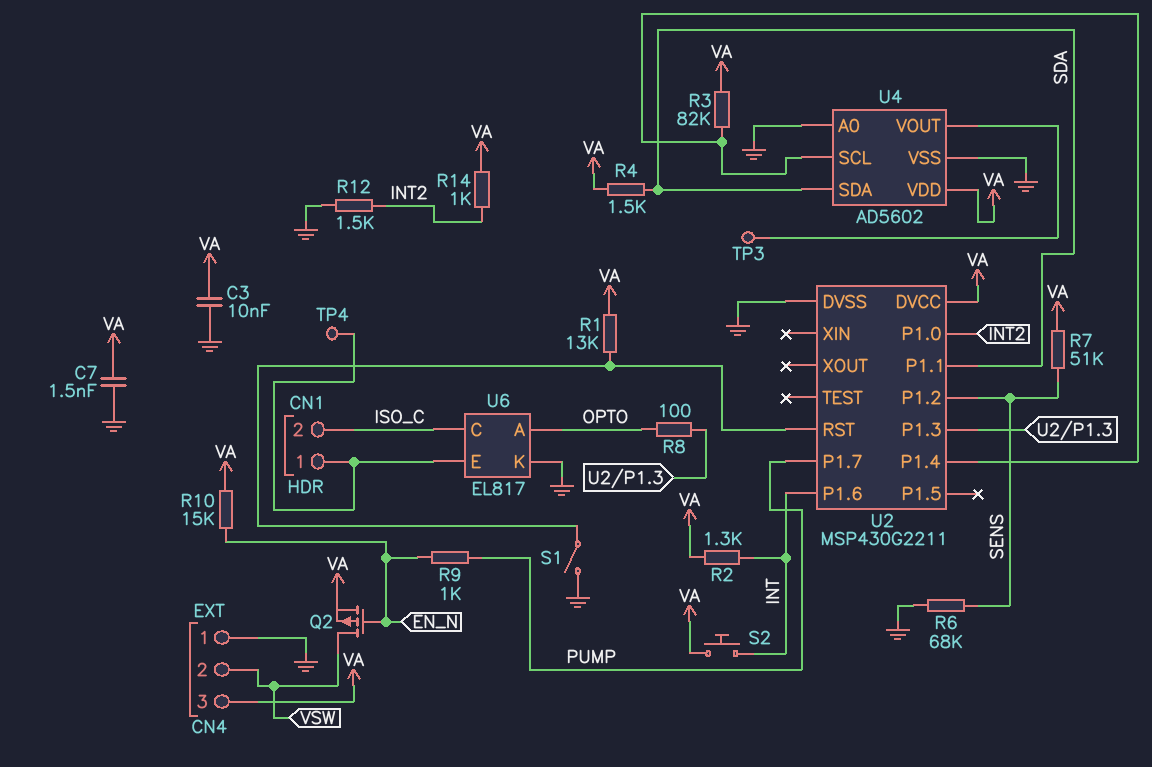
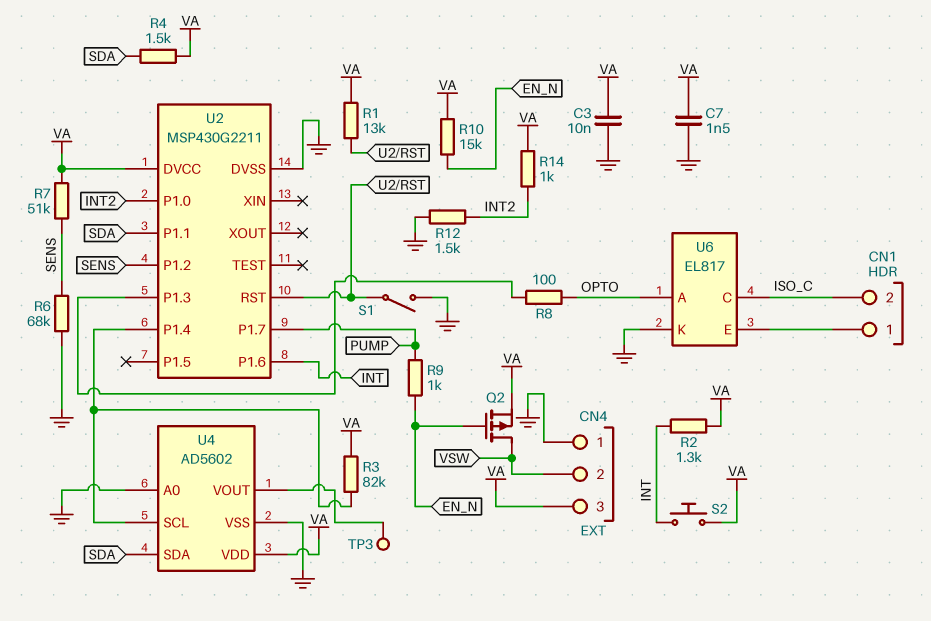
TP4: test point (CN1/1) -> none

